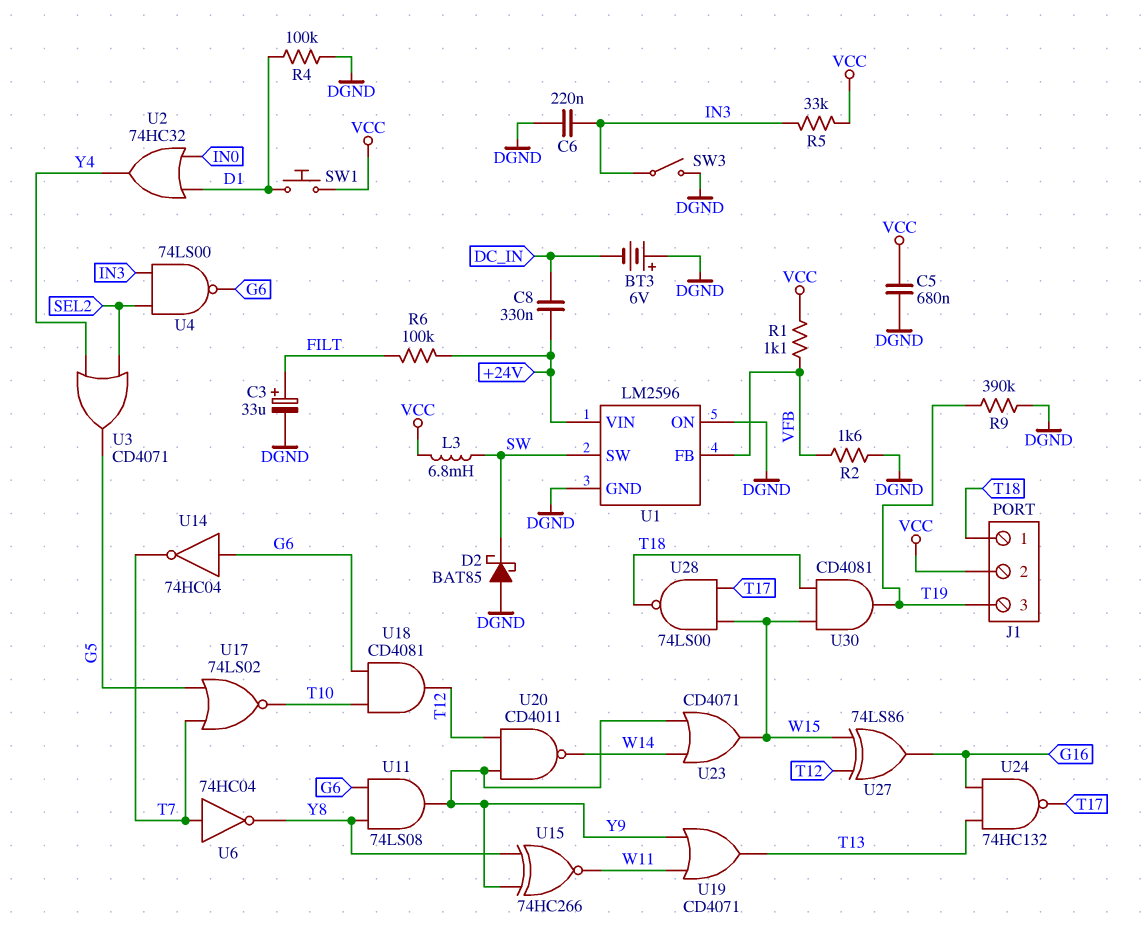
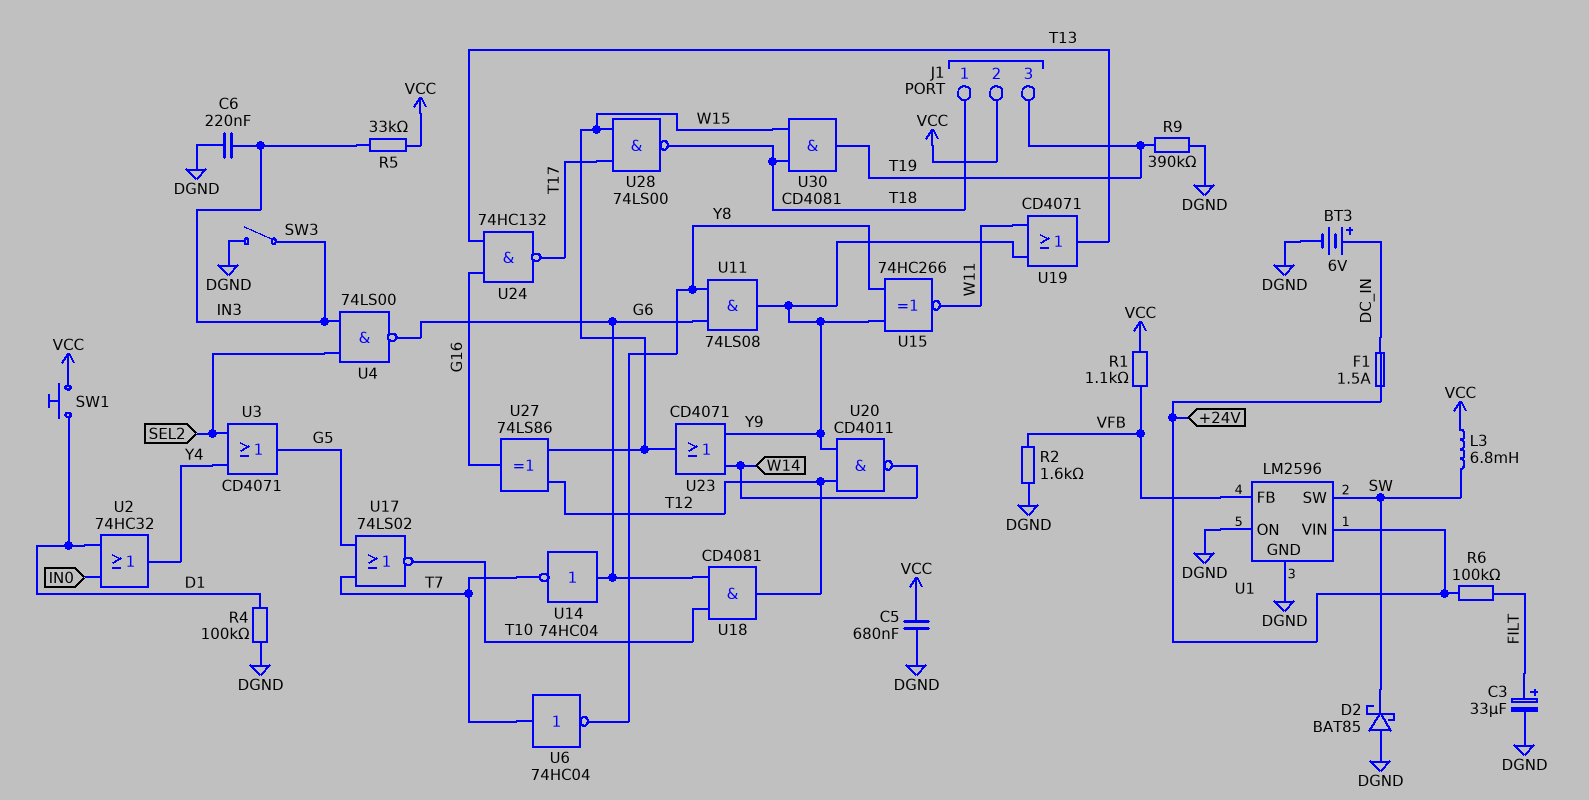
BT3: 6V (plus DGND, minus DC_IN) -> 6V (plus DC_IN, minus DGND)
C8: 330nF (+24V, DC_IN) -> none
F1: none -> 1.5A (+24V, DC_IN)

